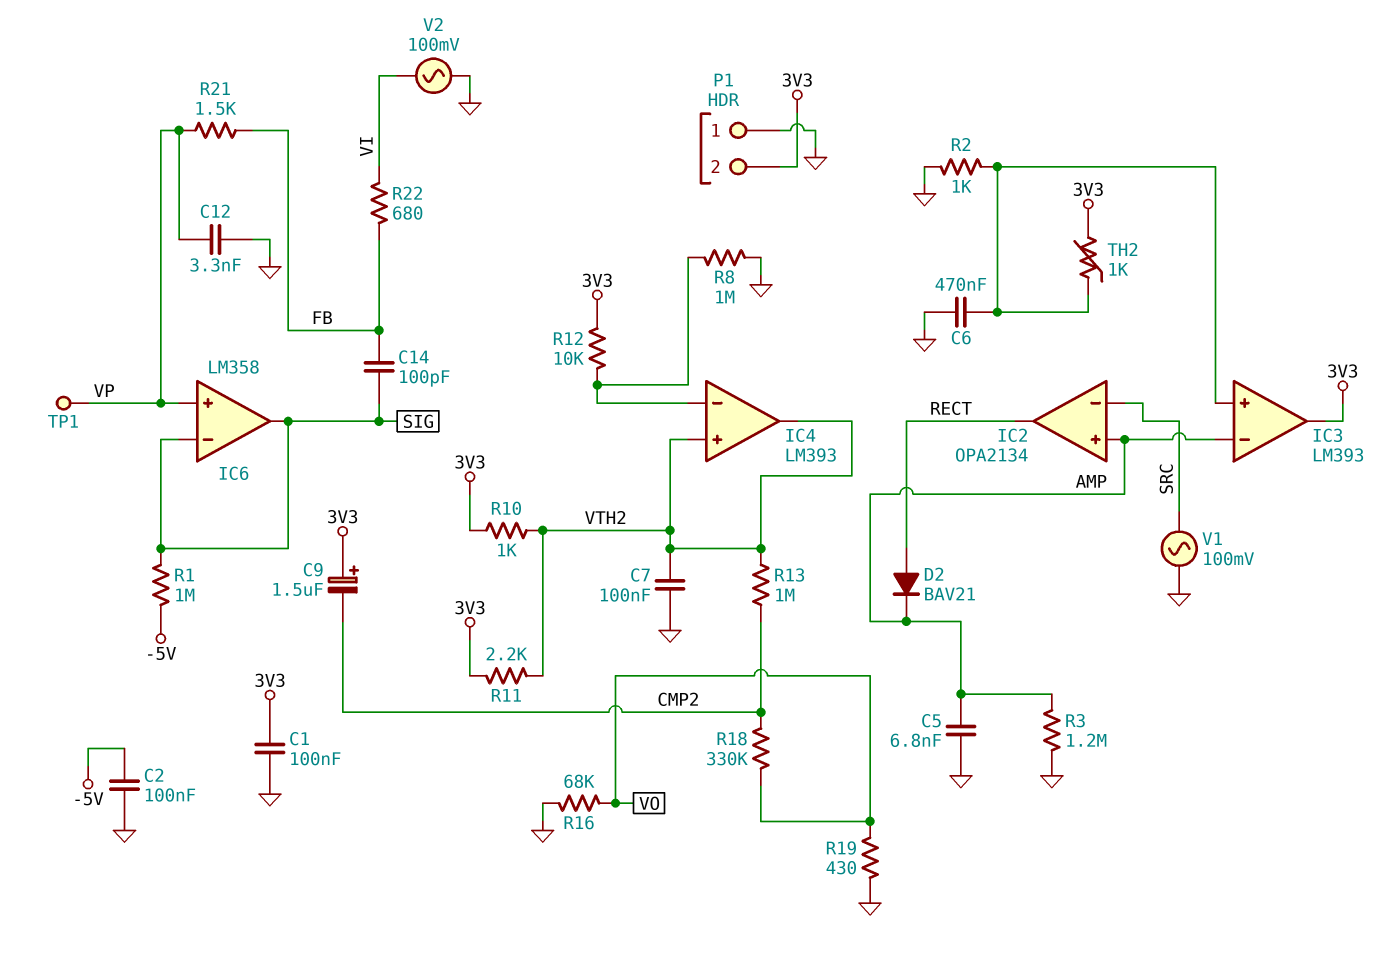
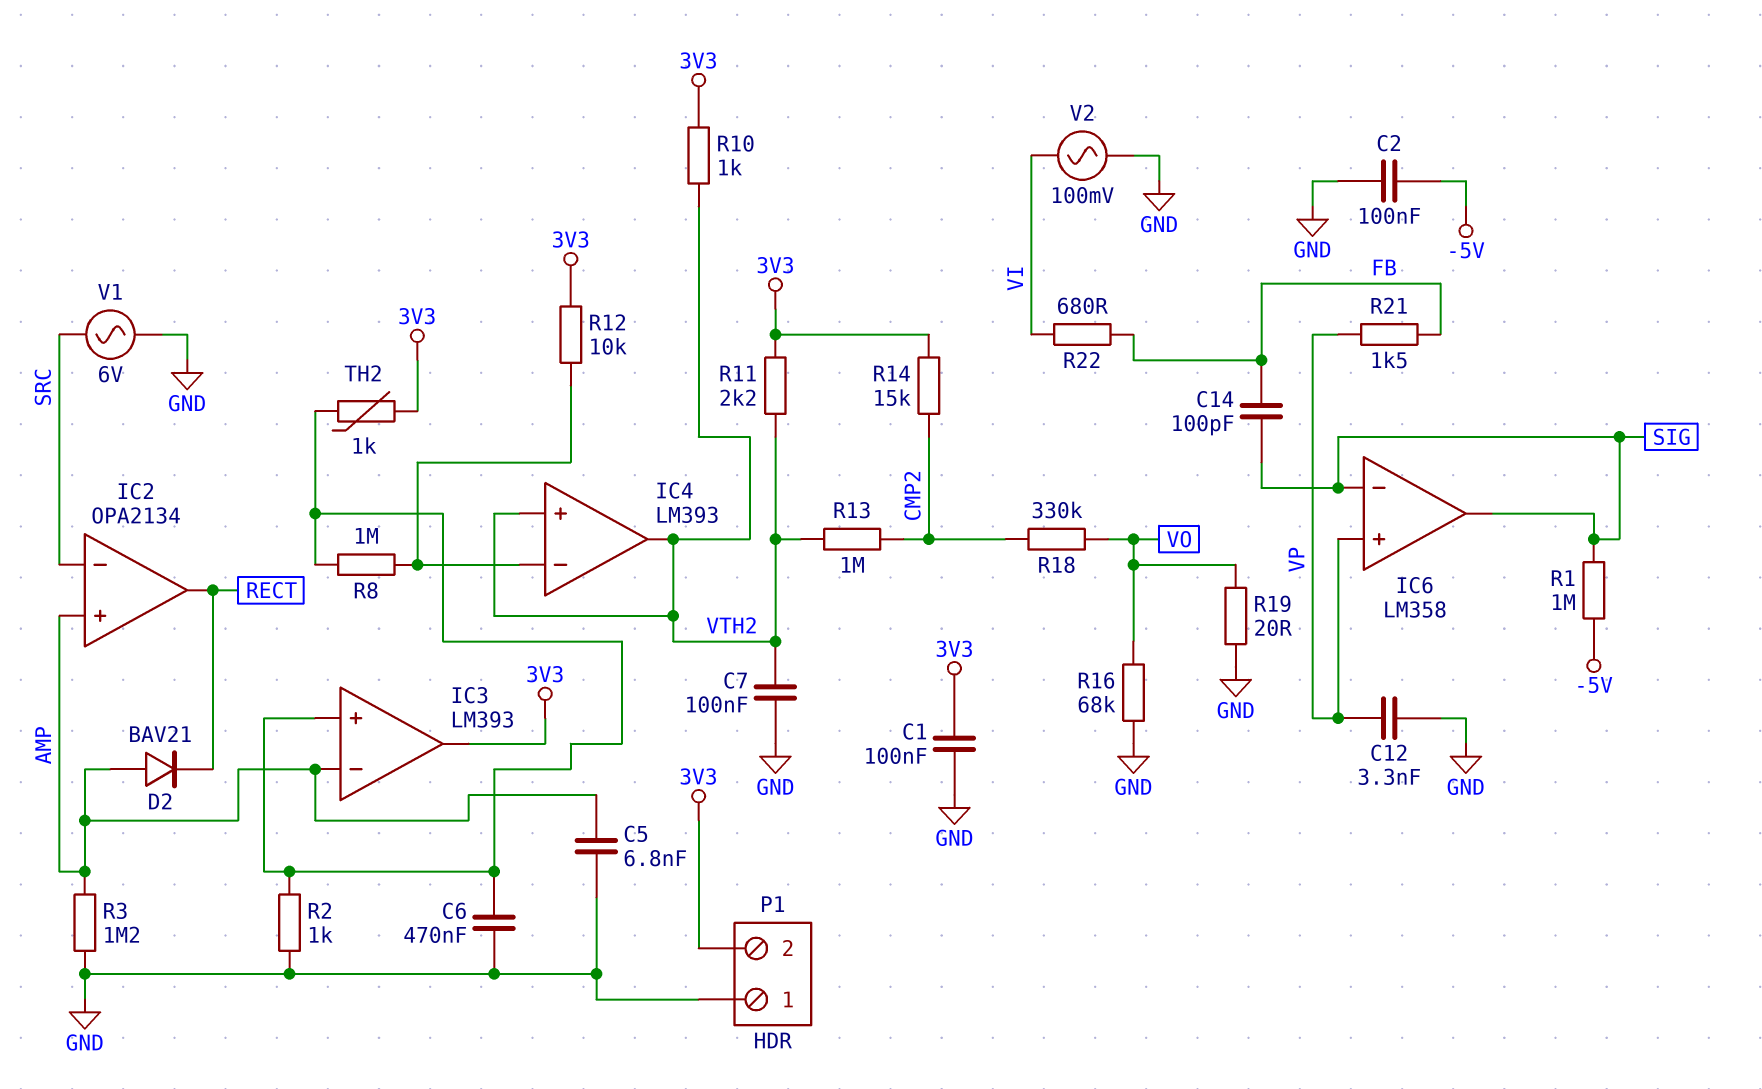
C9: 1.5uF (plus 3V3, minus CMP2) -> none
D2: diode BAV21 (A RECT, K AMP) -> diode BAV21 (A AMP, K RECT)
R8: 1M (GND, IC4/in-) -> 1M (IC3/in+, IC4/in-)
R14: none -> 15k (3V3, CMP2)
R19: 430 (GND, VO) -> 20 (GND, VO)
TP1: test point (VP) -> none
V1: AC 100mV (GND, SRC) -> AC 6V (GND, SRC)

